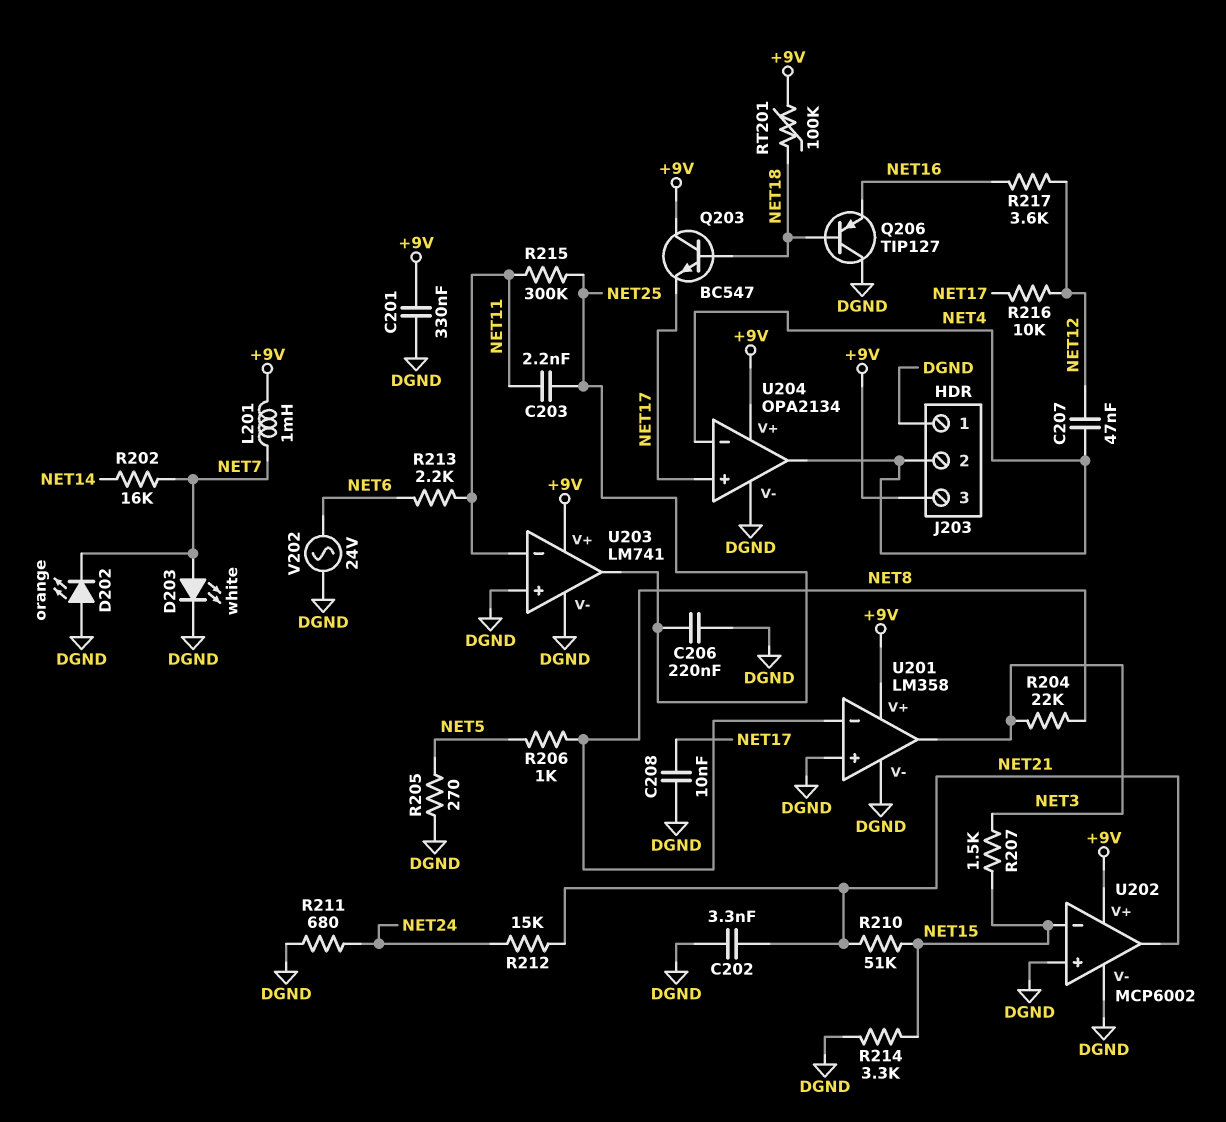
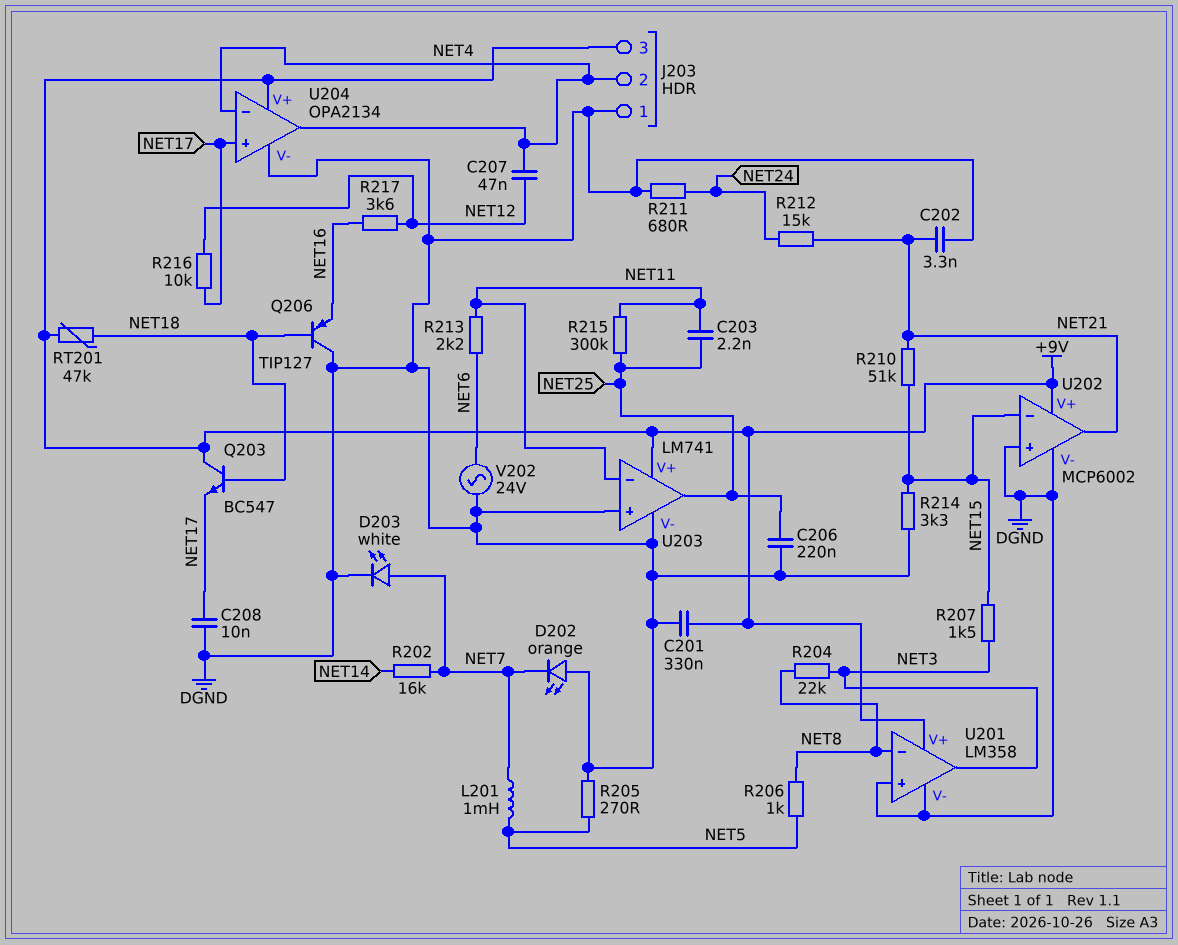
L201: 1mH (+9V, NET7) -> 1mH (NET5, NET7)
RT201: 100k (+9V, NET18) -> 47k (+9V, NET18)

